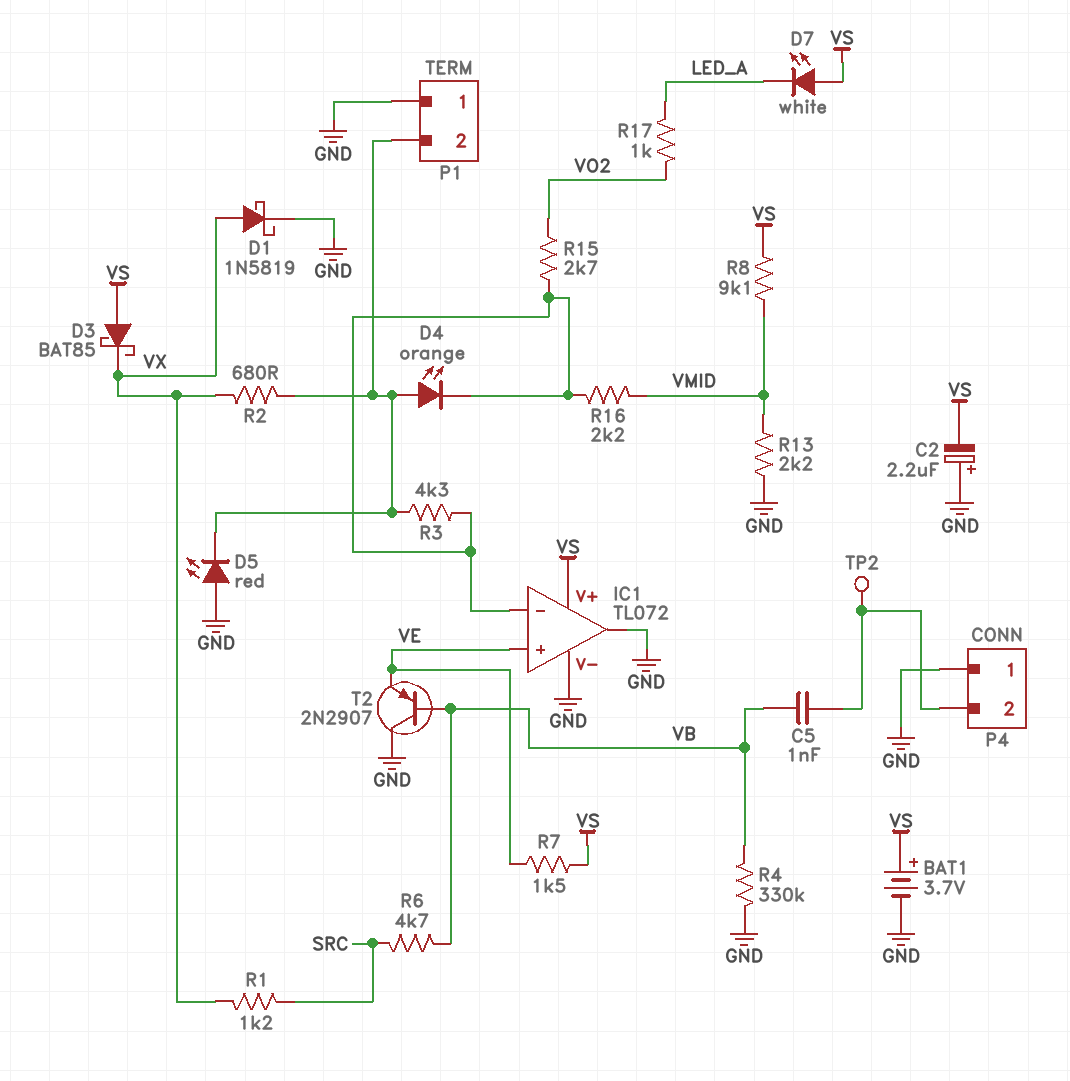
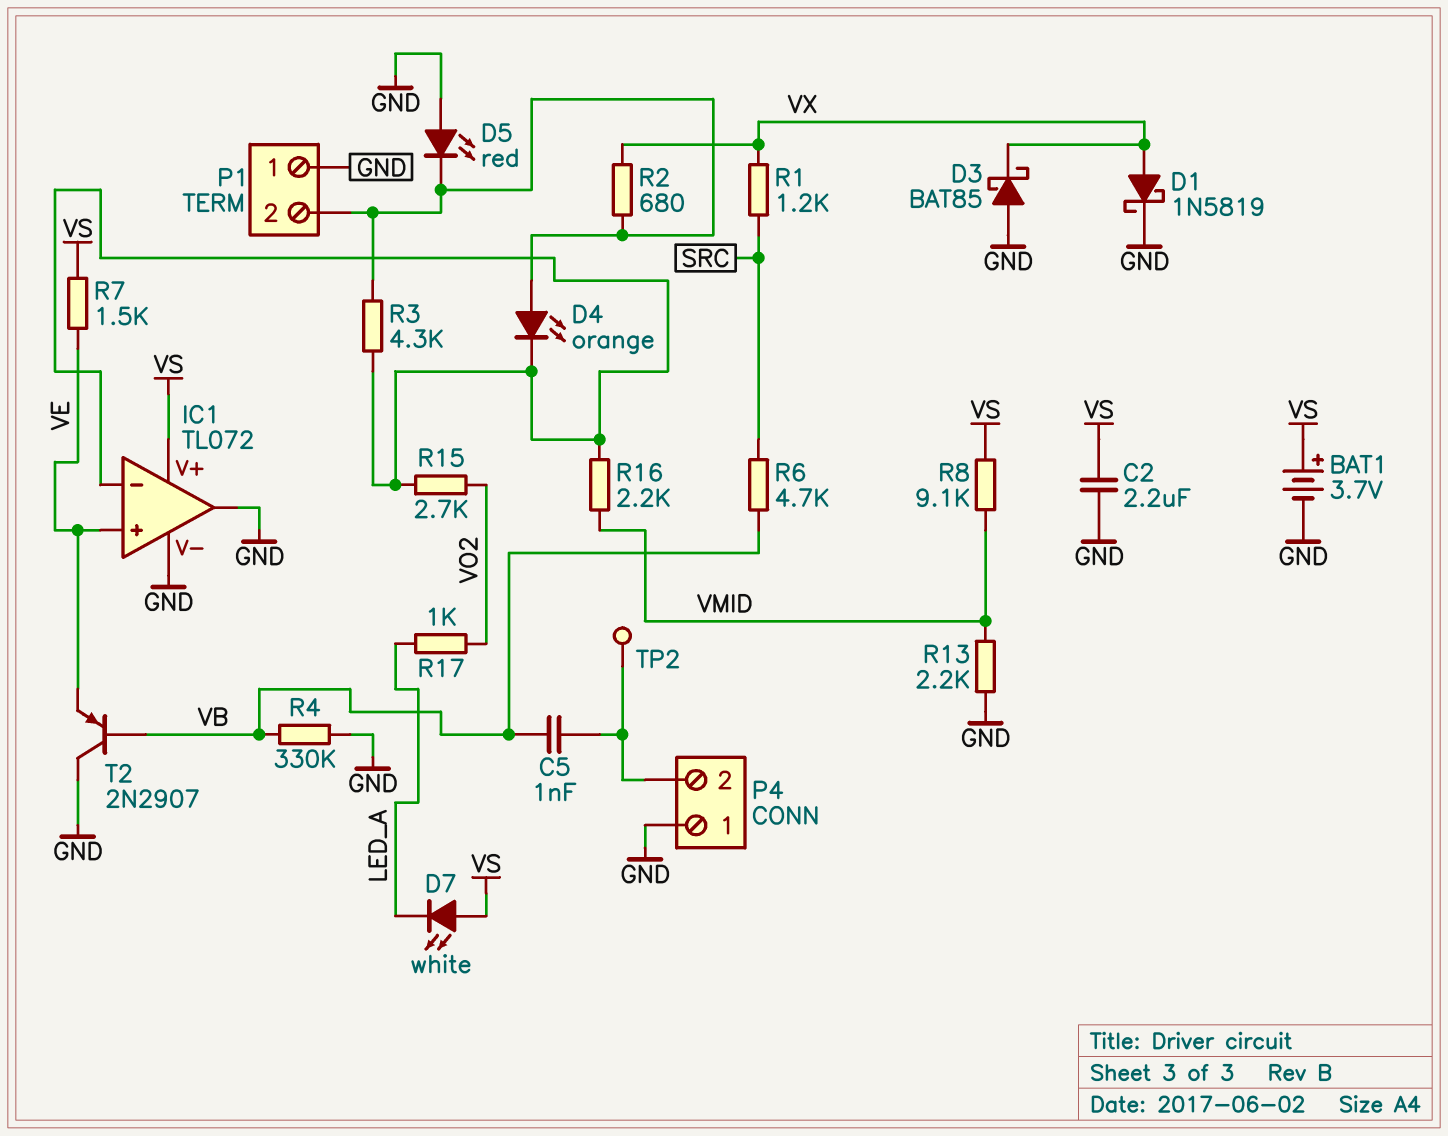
C2: 2.2uF (plus GND, minus VS) -> 2.2uF (GND, VS)
D3: schottky BAT85 (A VS, K VX) -> schottky BAT85 (A GND, K VX)

